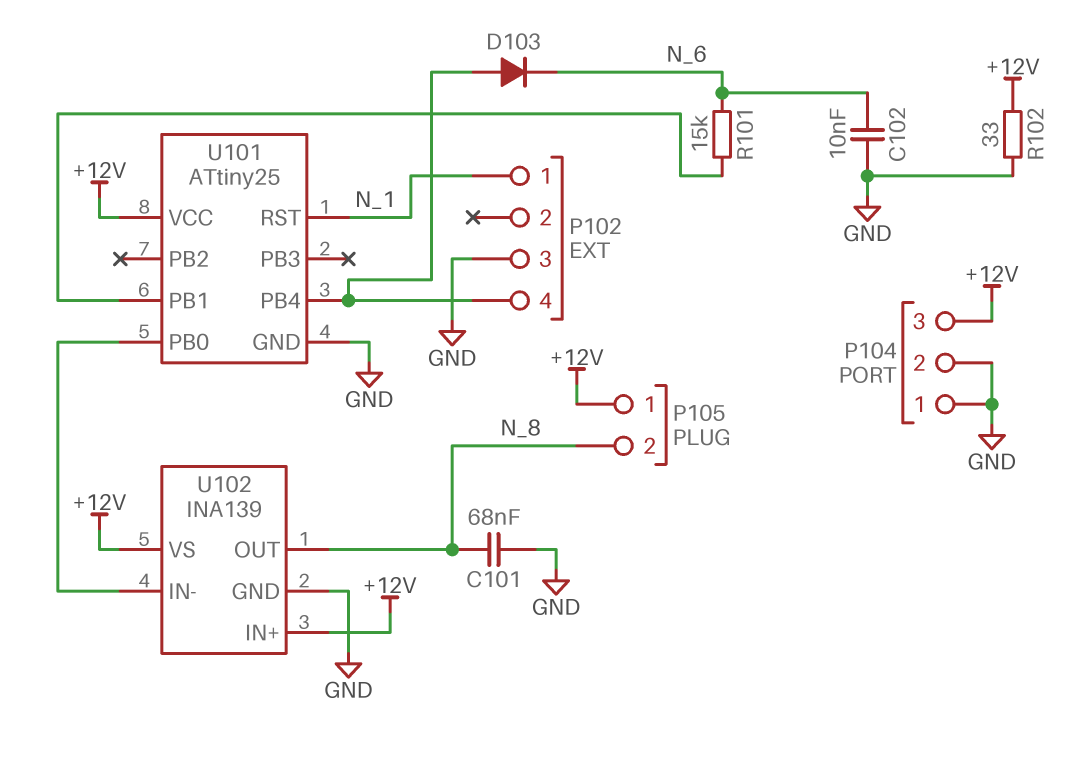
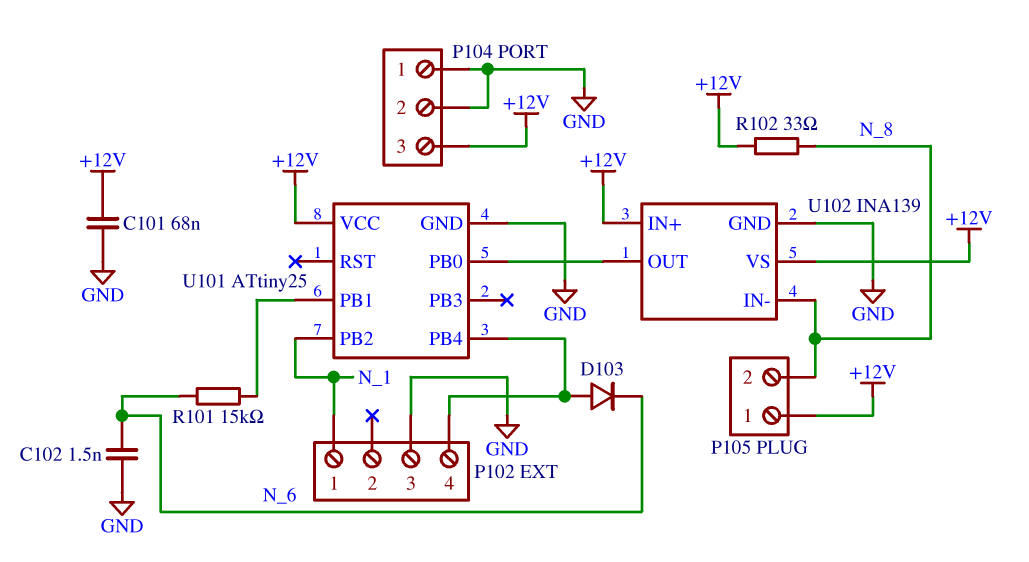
C101: 68nF (GND, N_8) -> 68nF (+12V, GND)
C102: 10nF (GND, N_6) -> 1.5nF (GND, N_6)
R102: 33 (+12V, GND) -> 33 (+12V, N_8)
U101 pin PB2: none -> N_1
U101 pin RST: N_1 -> none
U102 pin IN-: U101/PB0 -> N_8
U102 pin OUT: N_8 -> U101/PB0

